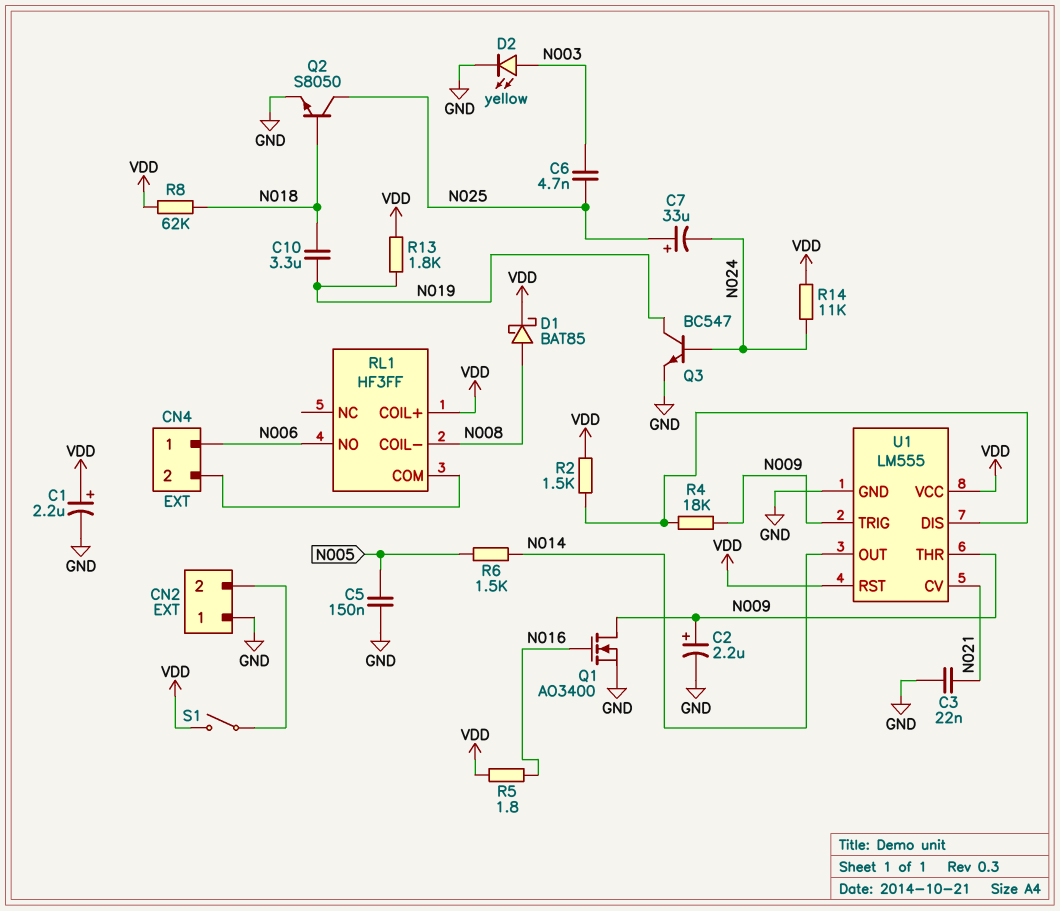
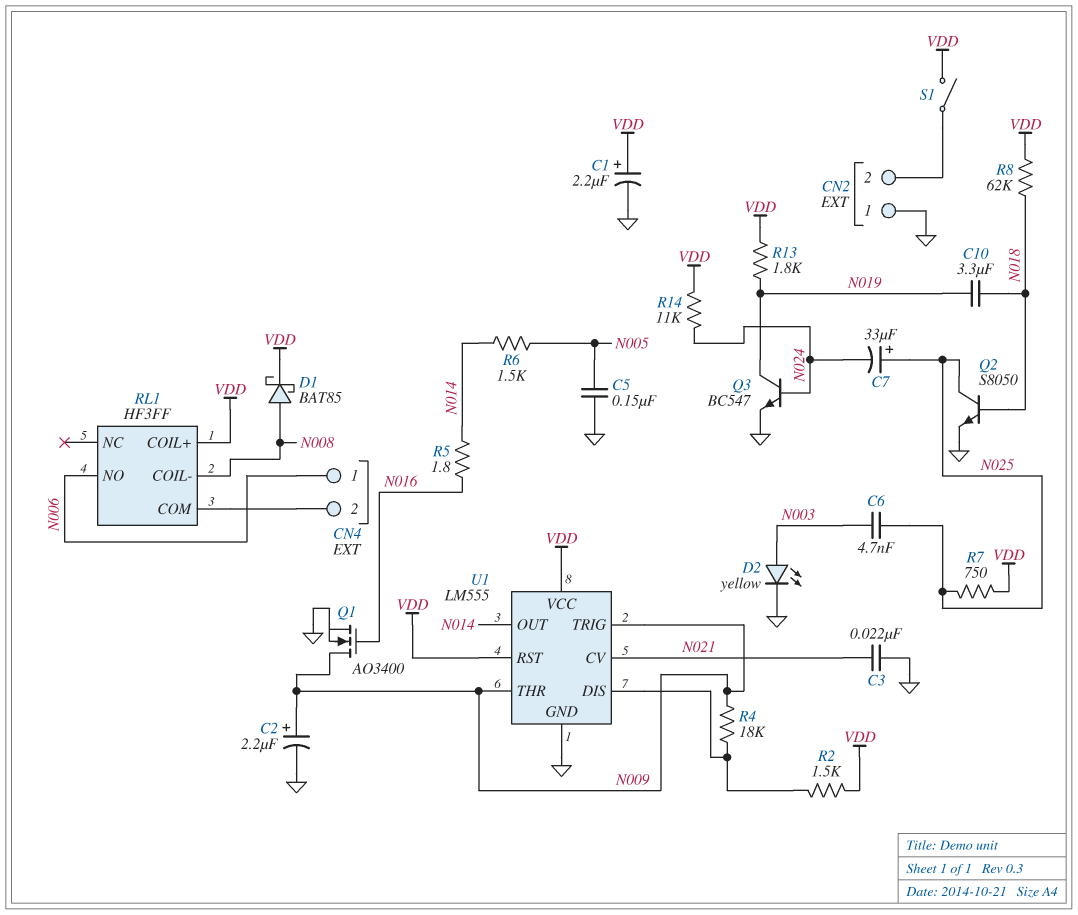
R5: 1.8 (N016, VDD) -> 1.8 (N014, N016)
R7: none -> 750 (N025, VDD)

